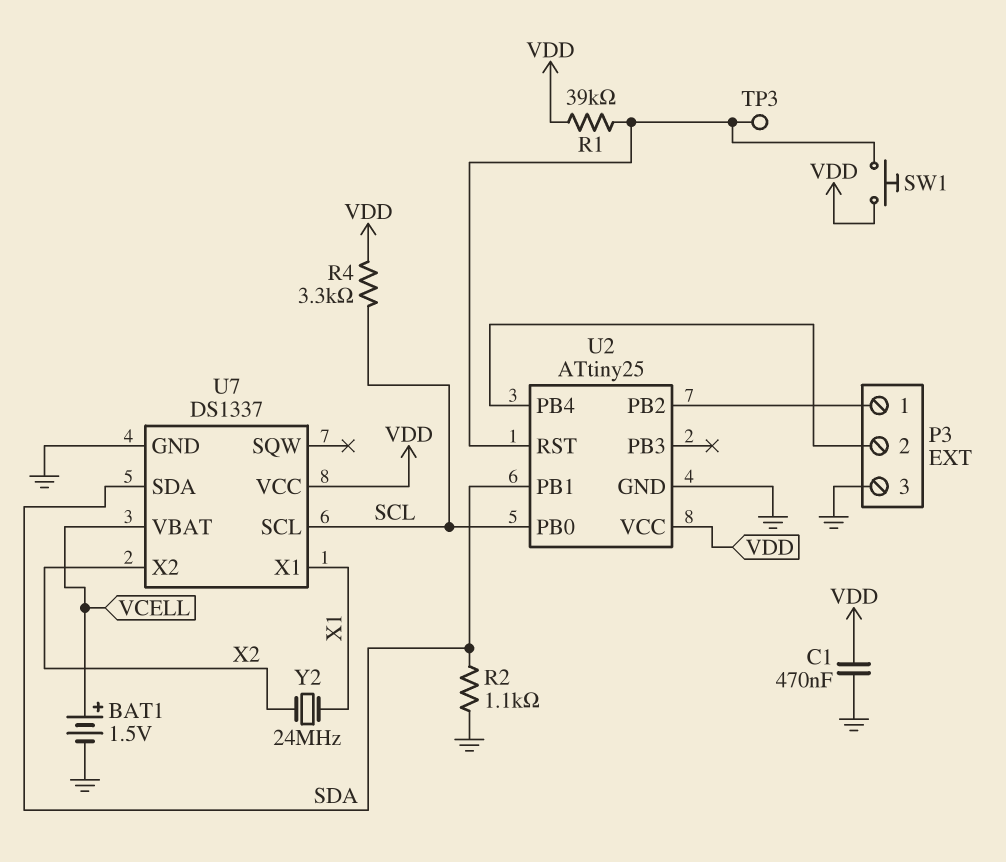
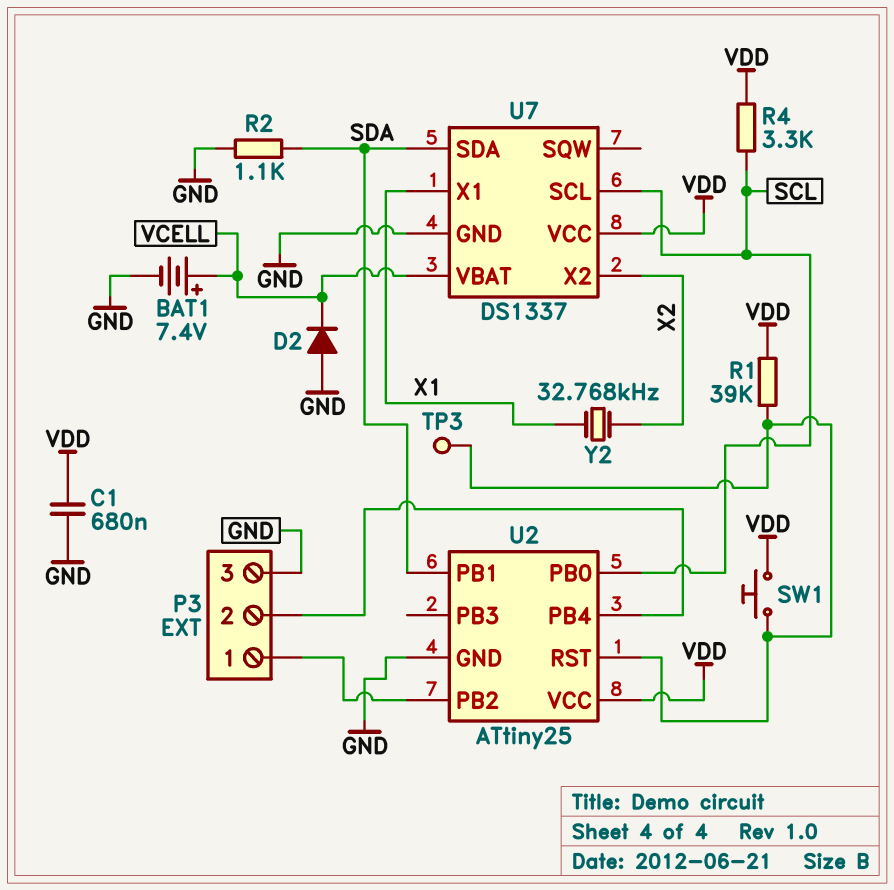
BAT1: 1.5V (plus VCELL, minus GND) -> 7.4V (plus VCELL, minus GND)
C1: 470nF (GND, VDD) -> 680nF (GND, VDD)
D2: none -> diode (A GND, K VCELL)
Y2: 24MHz (X1, X2) -> 32.768kHz (X1, X2)

